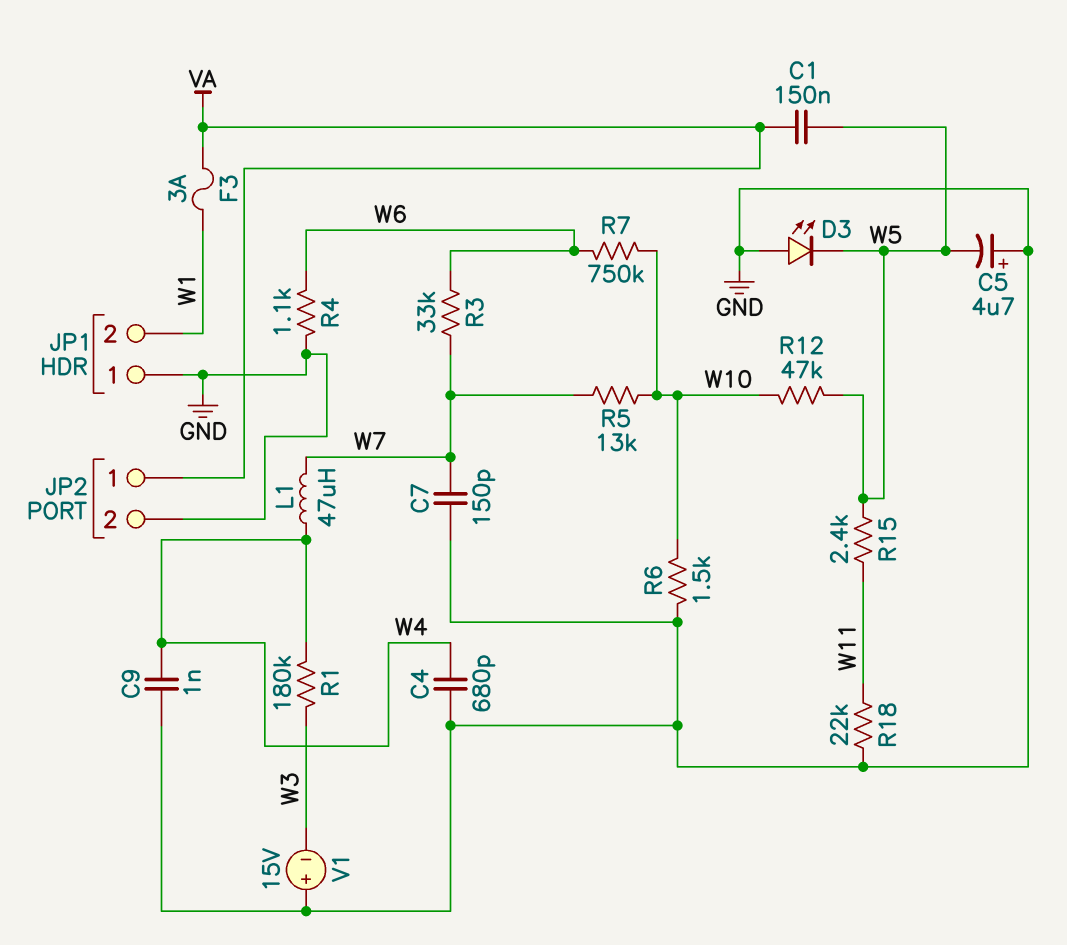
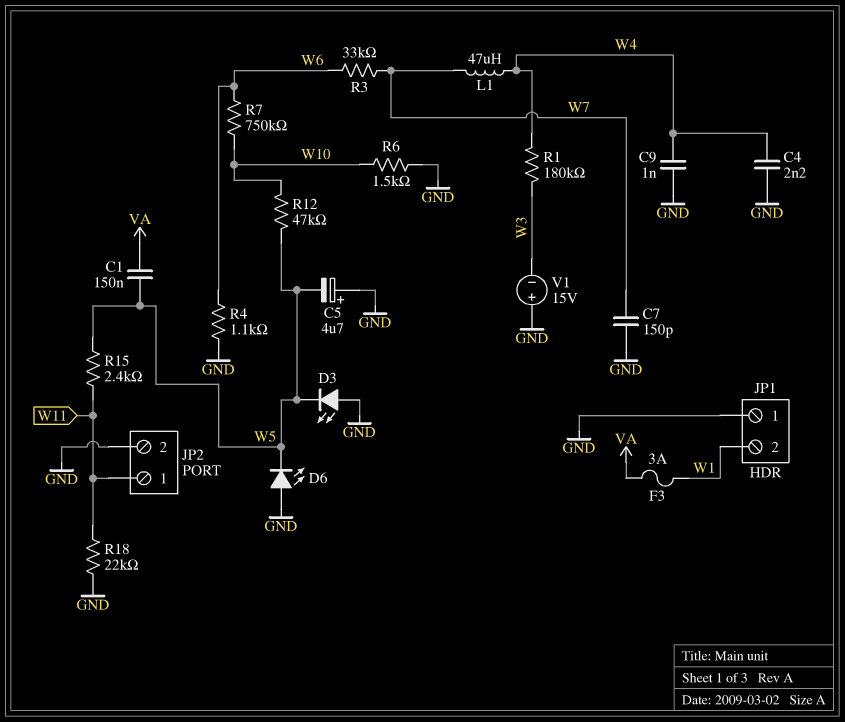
C4: 680pF (GND, W4) -> 2.2nF (GND, W4)
D6: none -> LED (A GND, K W5)
JP2 pin 1: VA -> W11
R5: 13k (W7, W10) -> none

